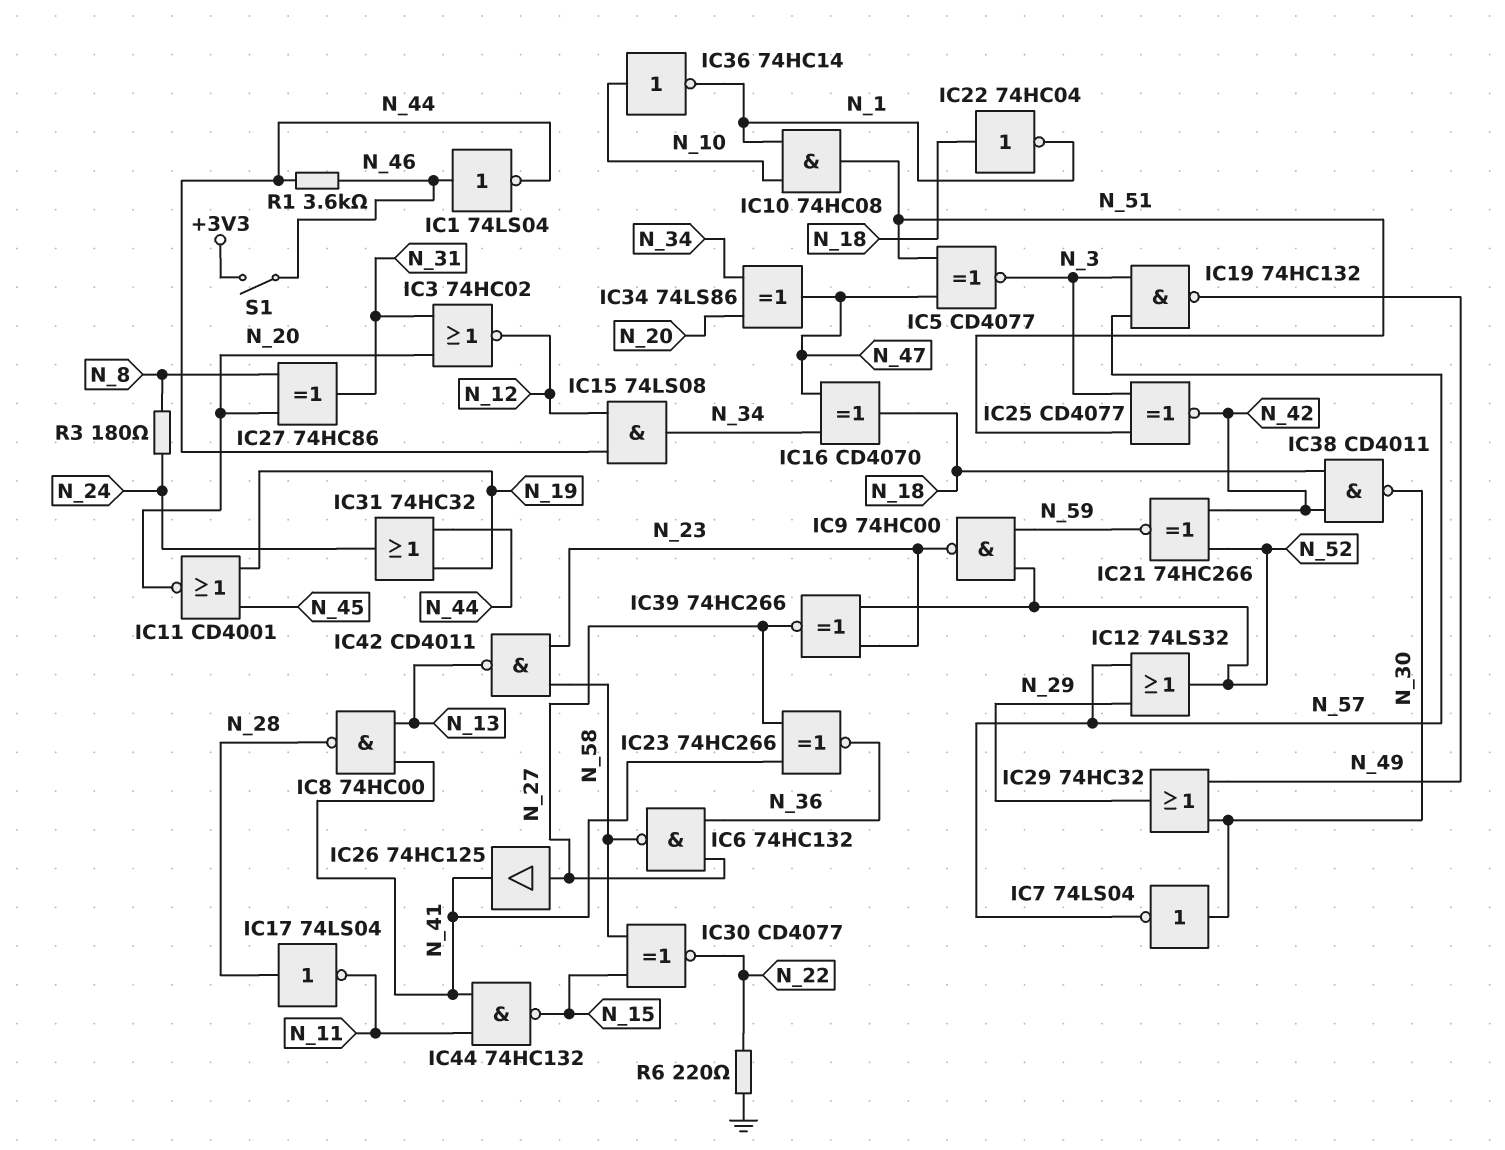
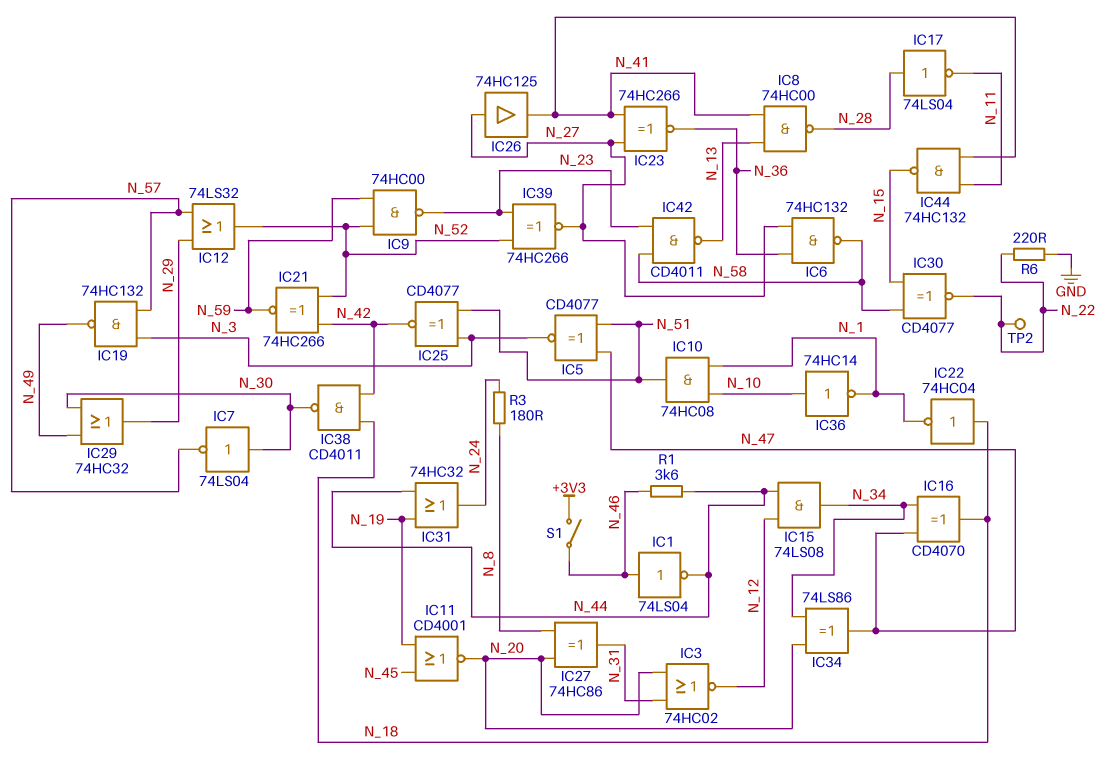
TP2: none -> test point (N_22)

